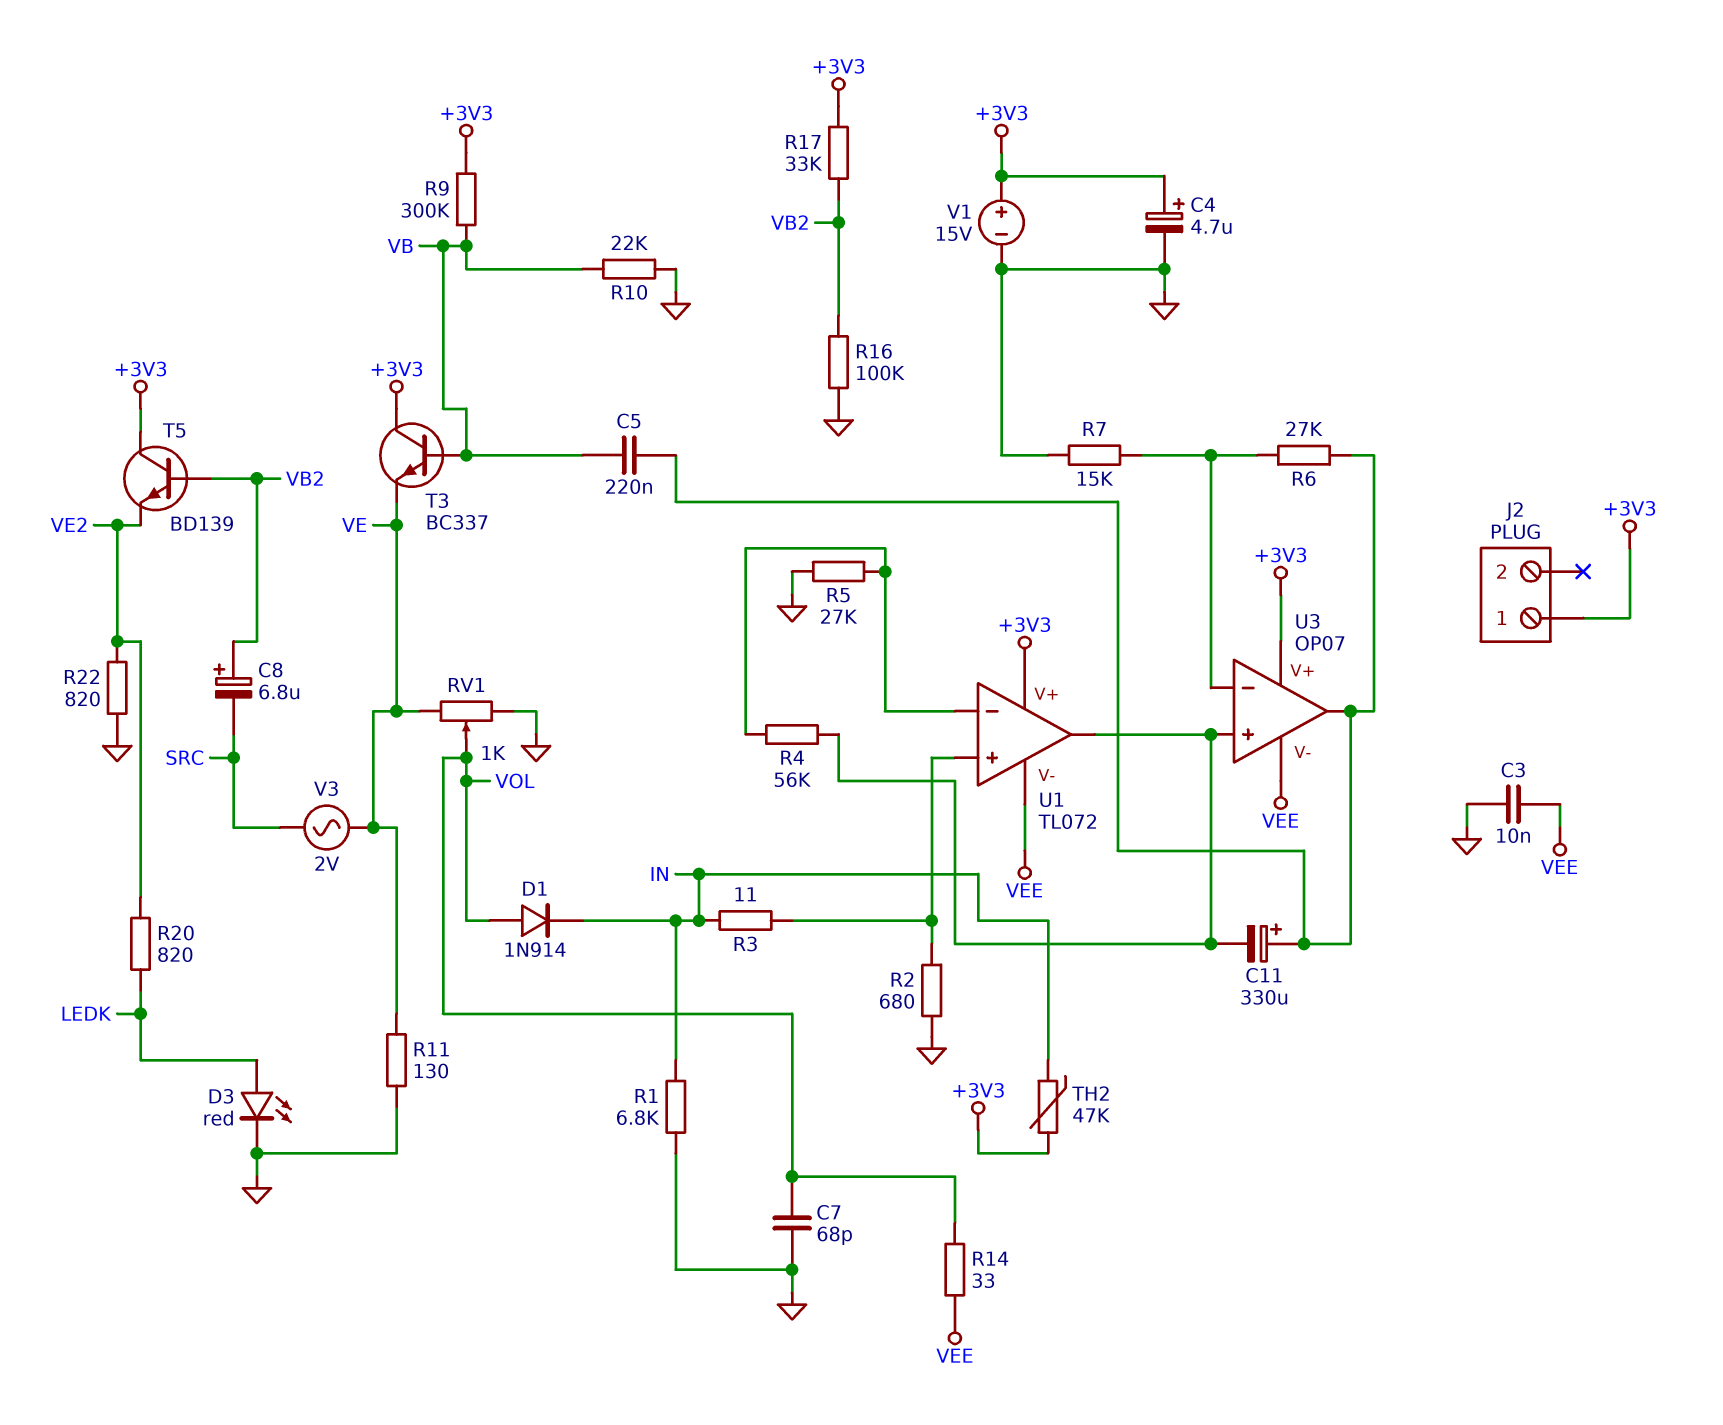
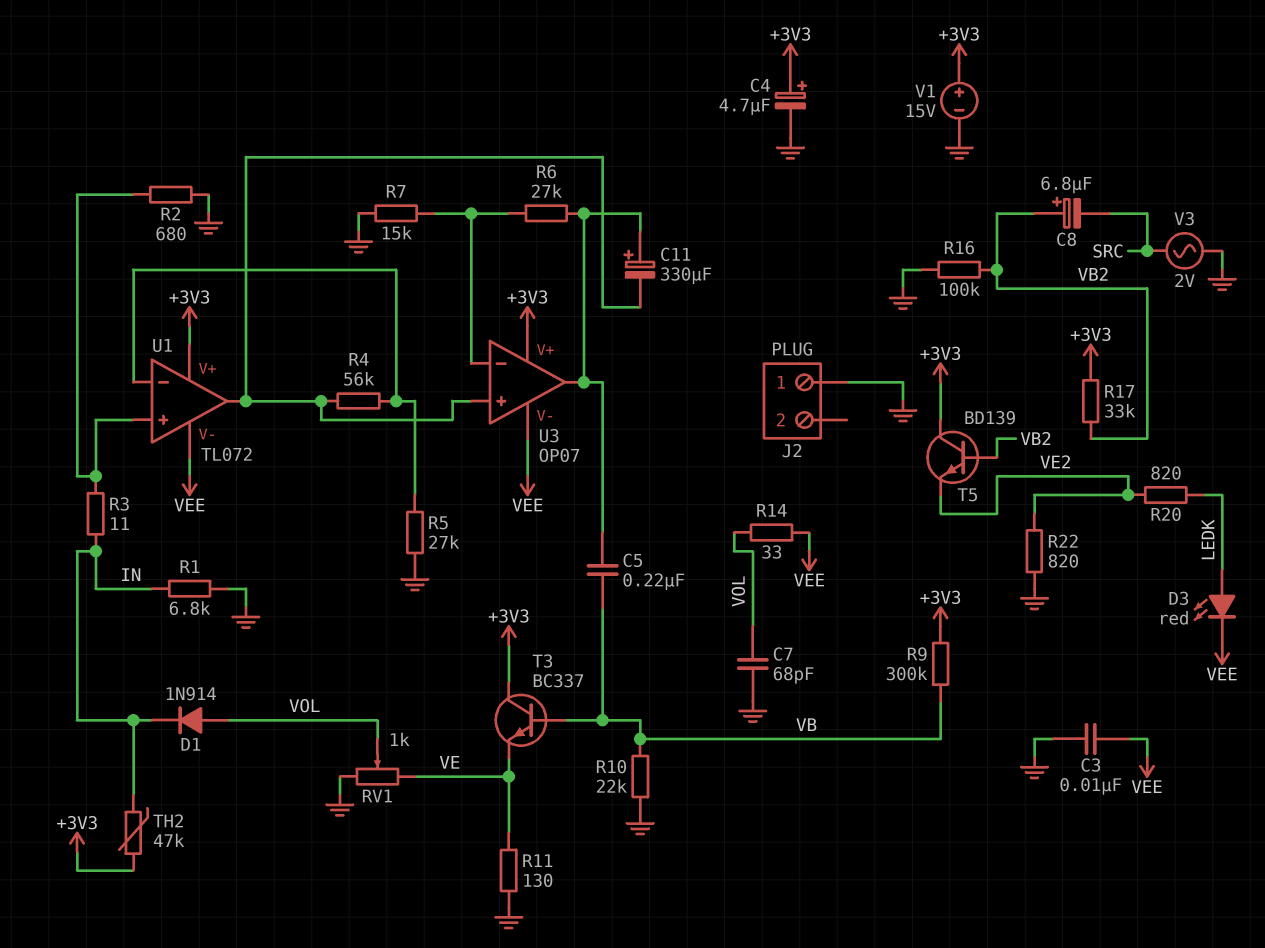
D3: LED red (A LEDK, K GND) -> LED red (A LEDK, K VEE)
J2 pin 1: +3V3 -> GND
V3: AC 2V (SRC, VE) -> AC 2V (GND, SRC)

